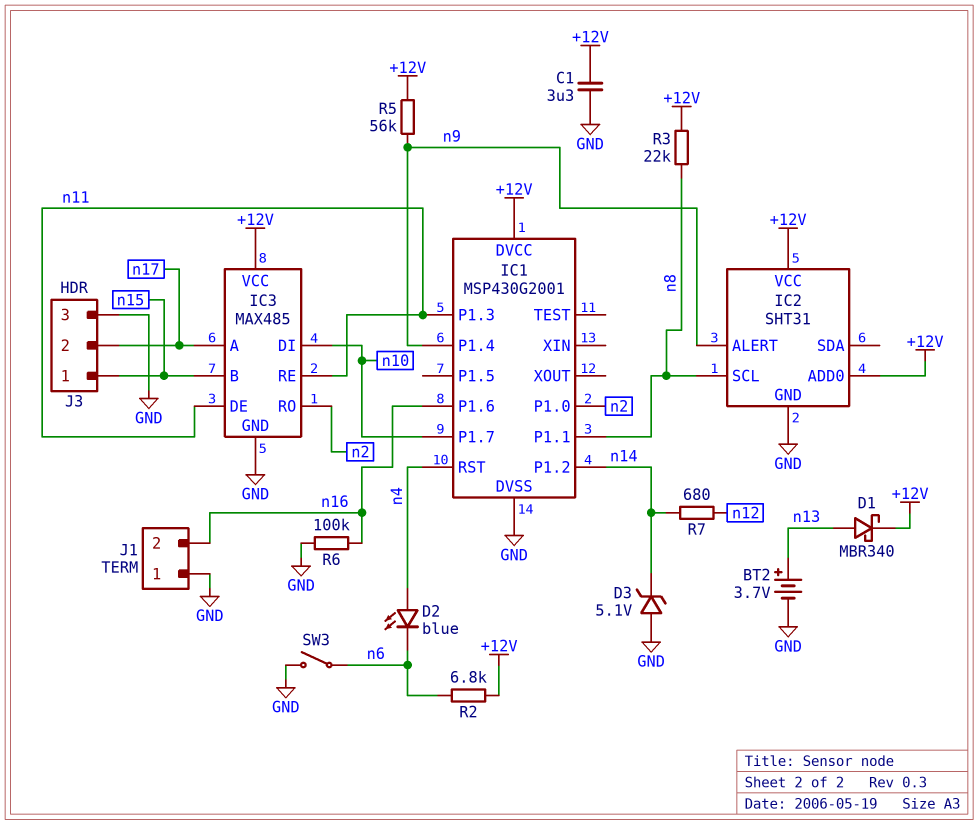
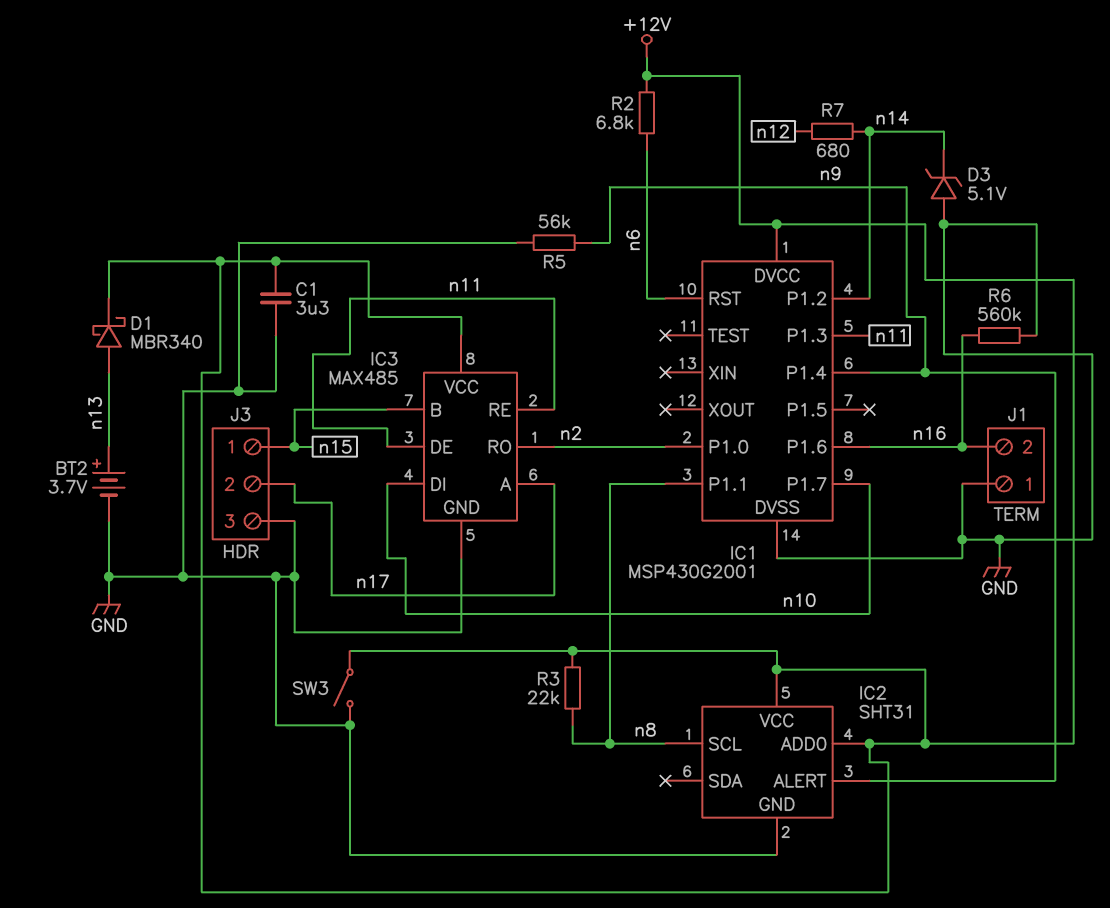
D2: LED blue (A n4, K n6) -> none
IC1 pin RST: n4 -> n6
R5: 56k (+12V, n9) -> 56k (GND, n9)
R6: 100k (GND, n16) -> 560k (GND, n16)
SW3: switch (GND, n6) -> switch (+12V, GND)

